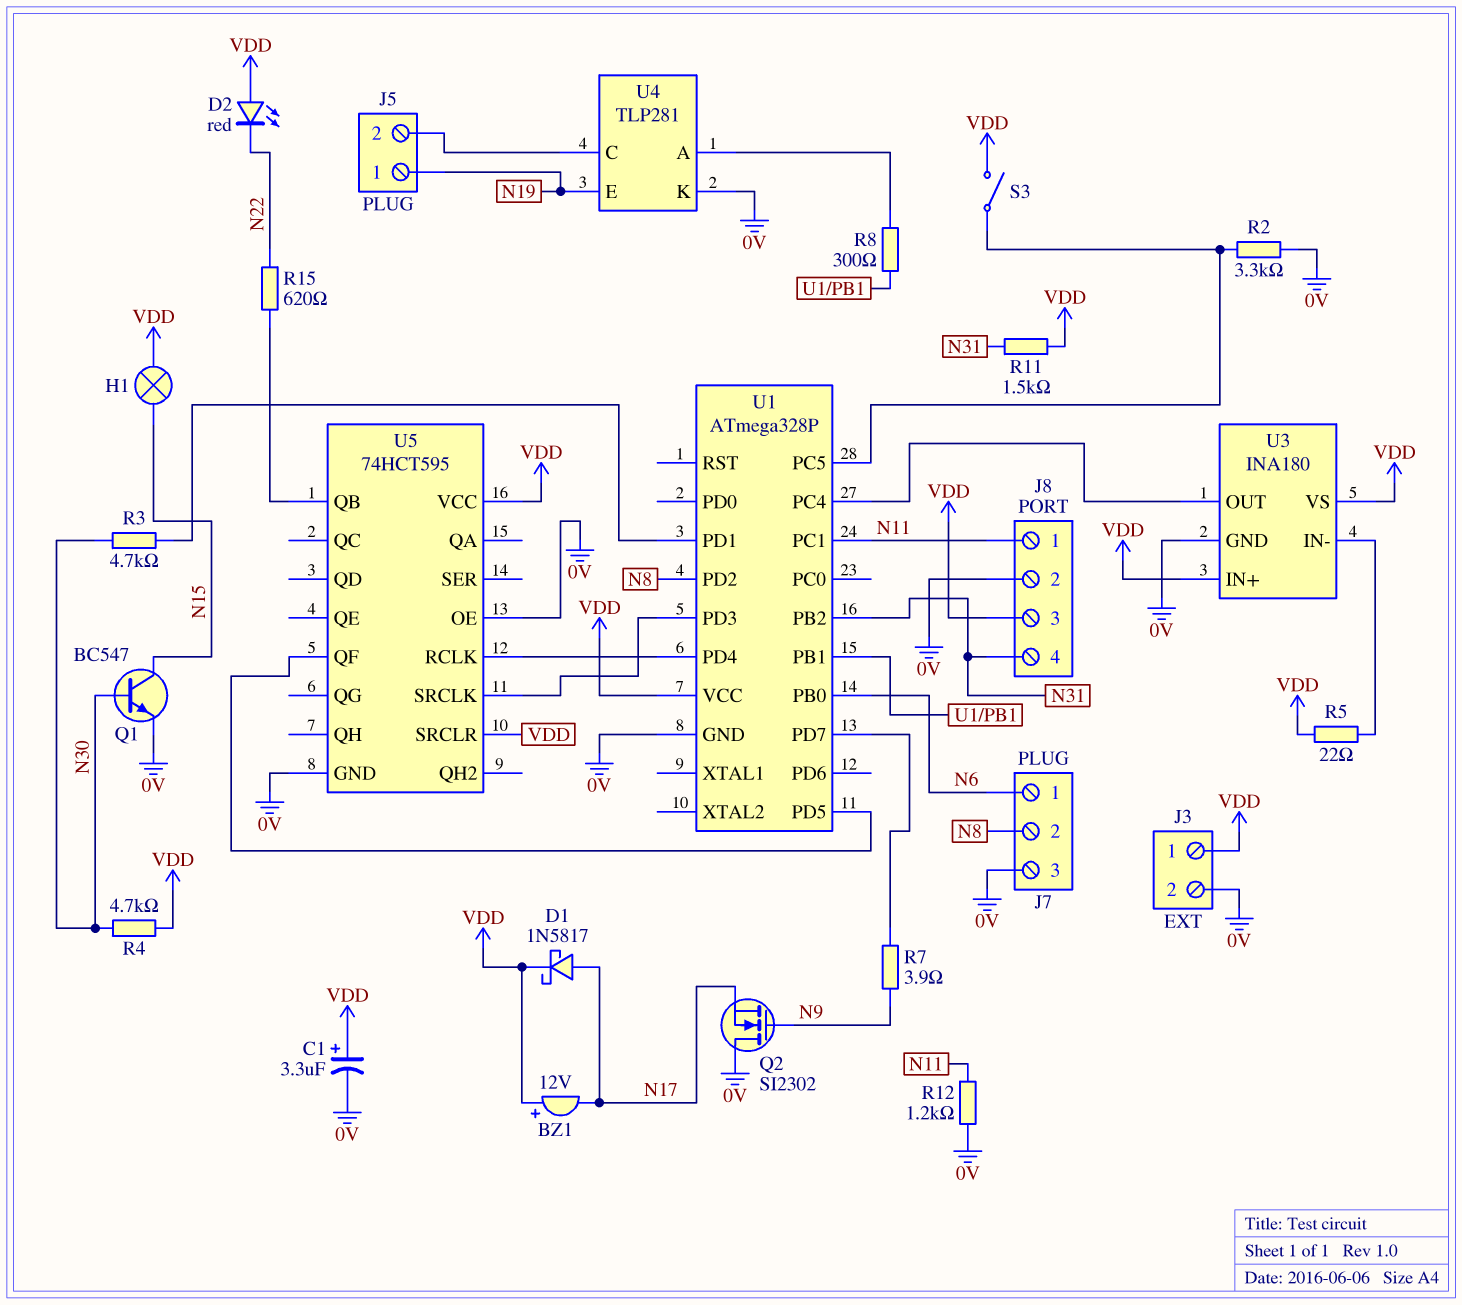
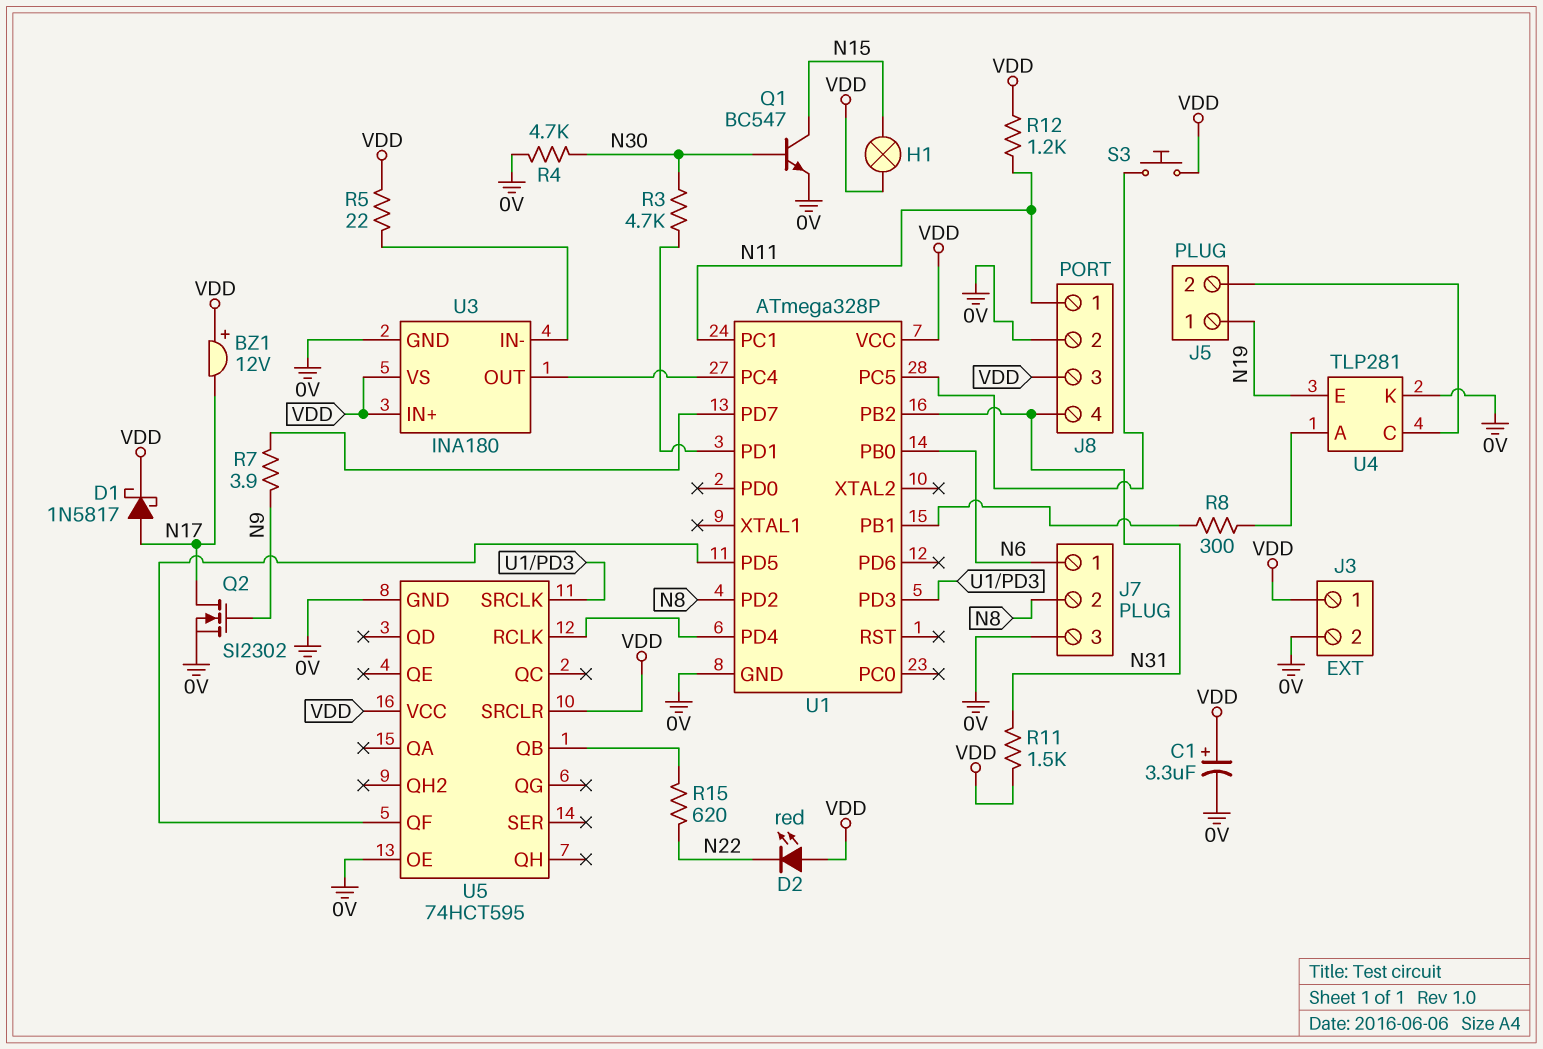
Q2: NMOS SI2302 (G N9, D 0V, S N17) -> NMOS SI2302 (G N9, D N17, S 0V)
R2: 3.3k (0V, U1/PC5) -> none
R4: 4.7k (N30, VDD) -> 4.7k (0V, N30)
R12: 1.2k (0V, N11) -> 1.2k (N11, VDD)
S3: switch (U1/PC5, VDD) -> button (U1/PC5, VDD)

